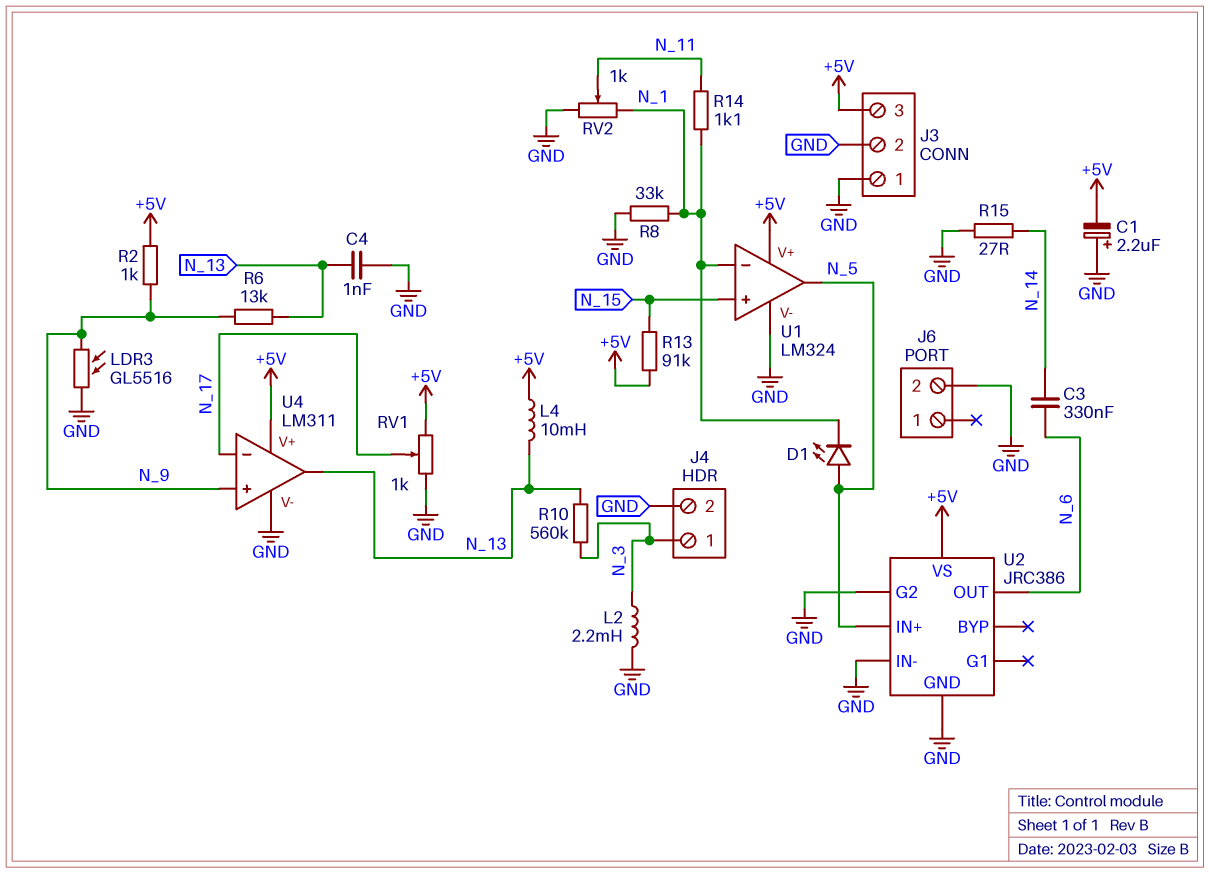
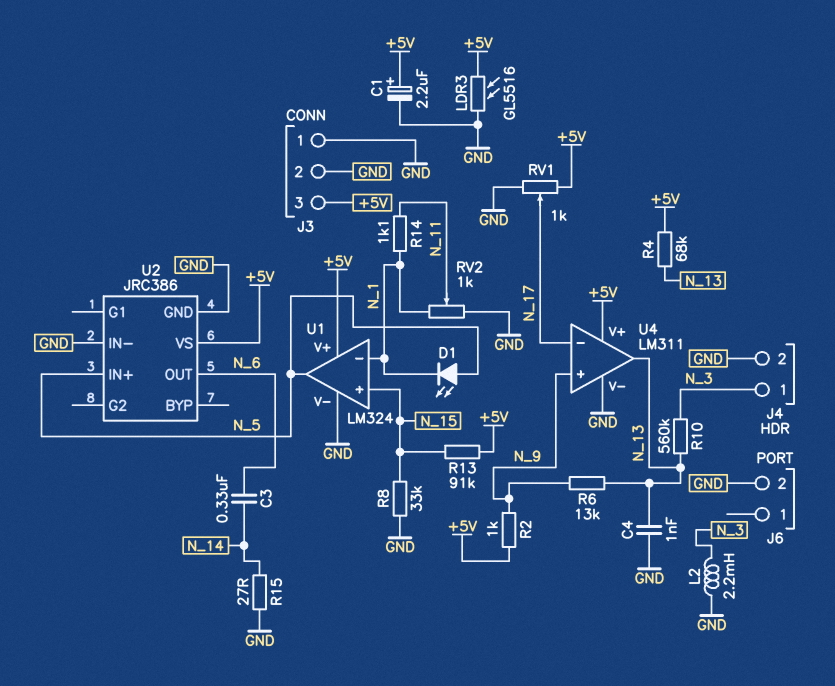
C1: 2.2uF (plus GND, minus +5V) -> 2.2uF (plus +5V, minus GND)
L4: 10mH (+5V, N_13) -> none
LDR3: GL5516 (GND, N_9) -> GL5516 (+5V, GND)
R4: none -> 68k (+5V, N_13)
R8: 33k (GND, N_1) -> 33k (GND, N_15)
U2 pin G2: GND -> none

